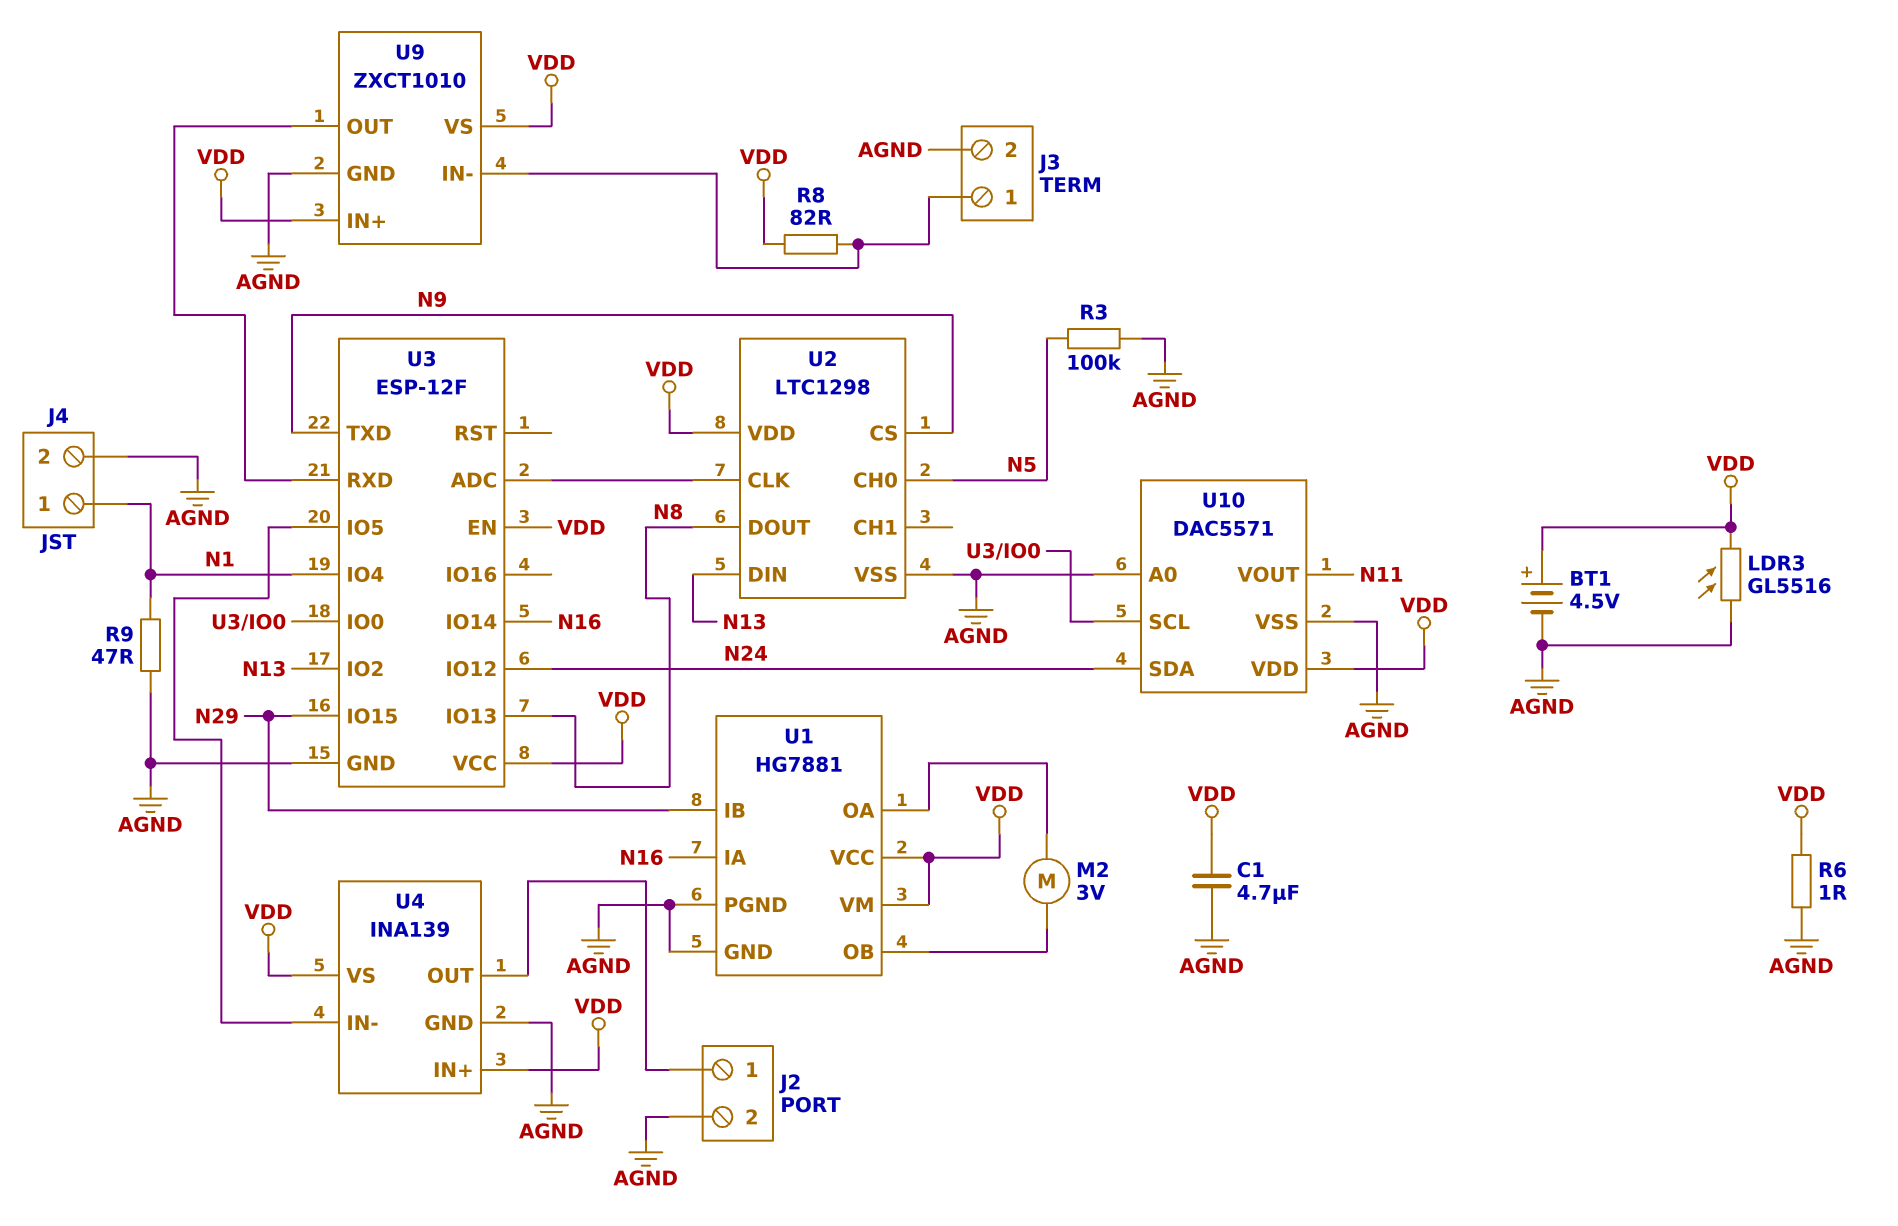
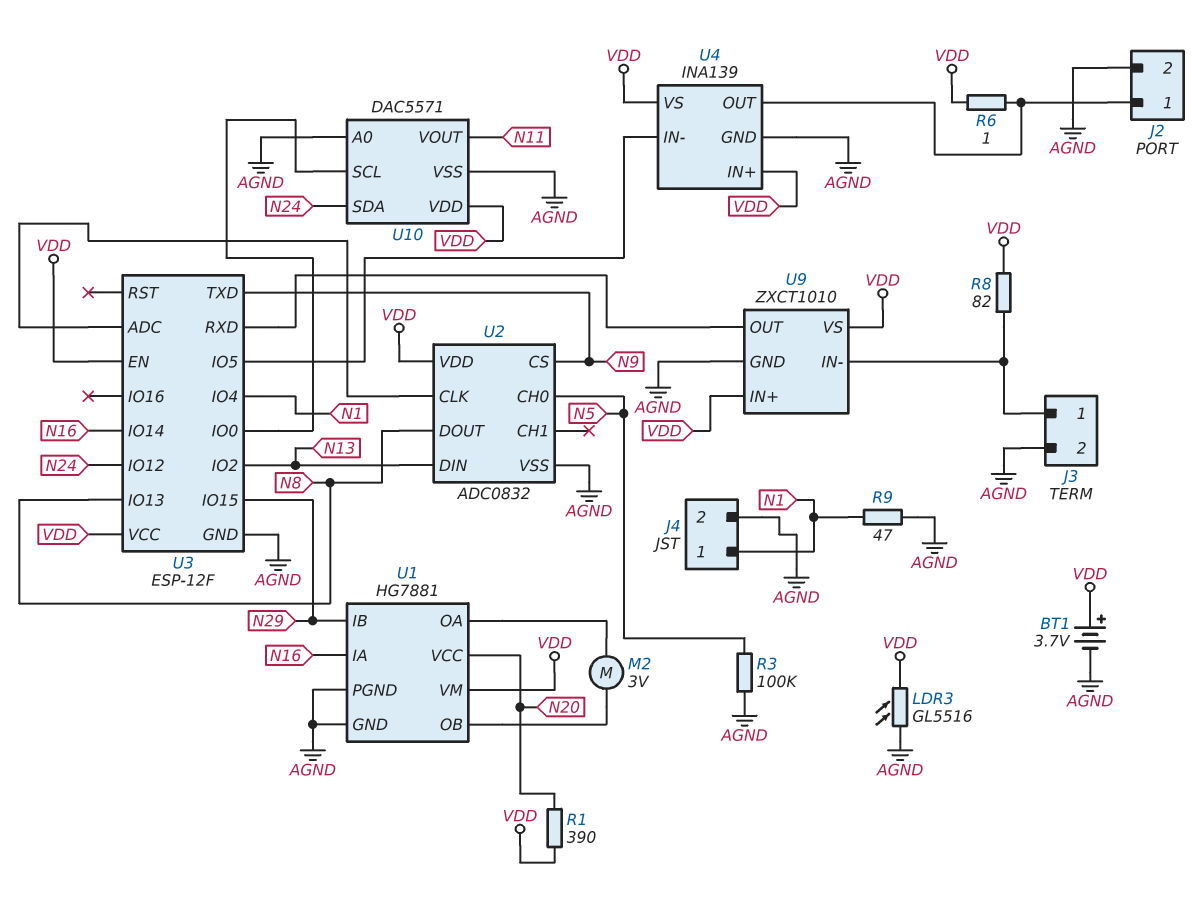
BT1: 4.5V (plus VDD, minus AGND) -> 3.7V (plus VDD, minus AGND)
C1: 4.7uF (AGND, VDD) -> none
R1: none -> 390 (N20, VDD)
R6: 1 (AGND, VDD) -> 1 (J2/1, VDD)
U1 pin VCC: VDD -> N20
U2: LTC1298 -> ADC0832

